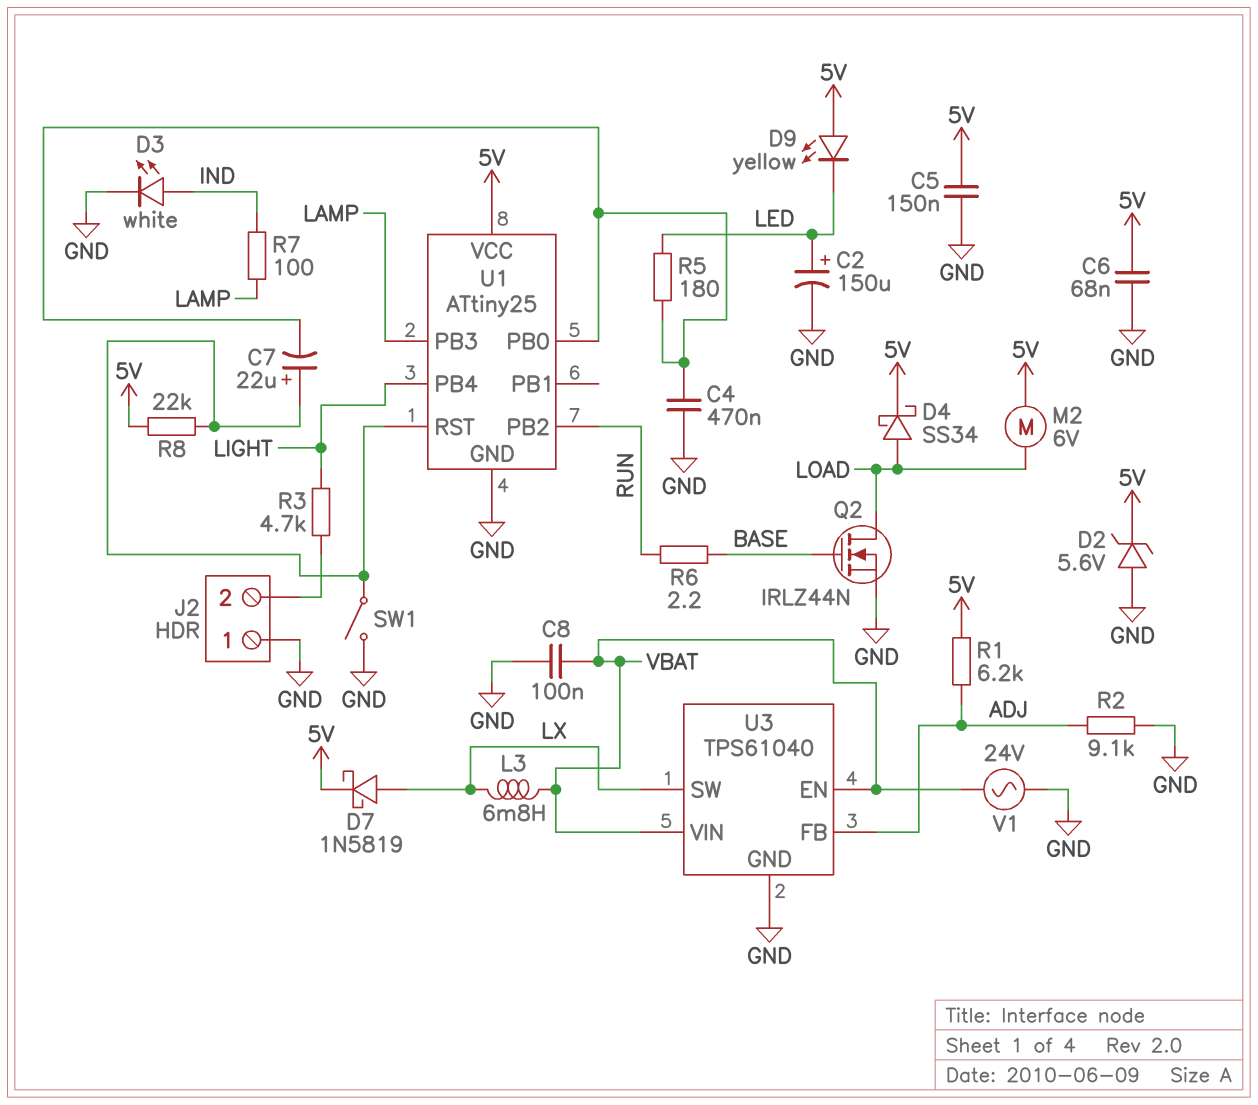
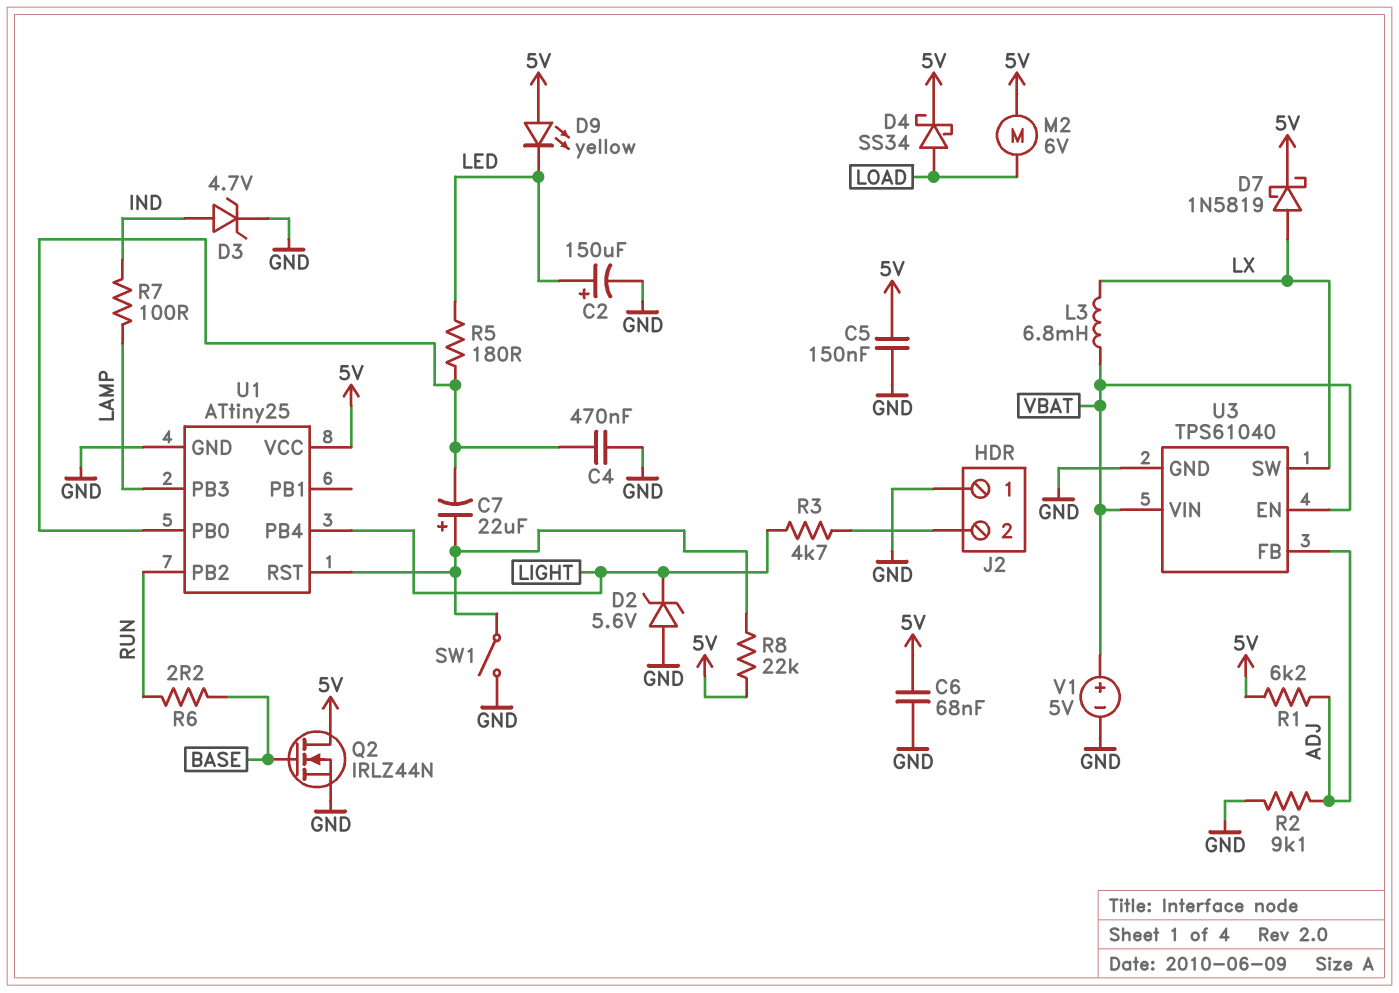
C8: 100nF (GND, VBAT) -> none
D2: zener 5.6V (A GND, K 5V) -> zener 5.6V (A GND, K LIGHT)
D3: LED white (A IND, K GND) -> zener 4.7V (A IND, K GND)
Q2: NMOS IRLZ44N (G BASE, D LOAD, S GND) -> NMOS IRLZ44N (G BASE, D 5V, S GND)
V1: AC 24V (GND, VBAT) -> 5V (plus VBAT, minus GND)

